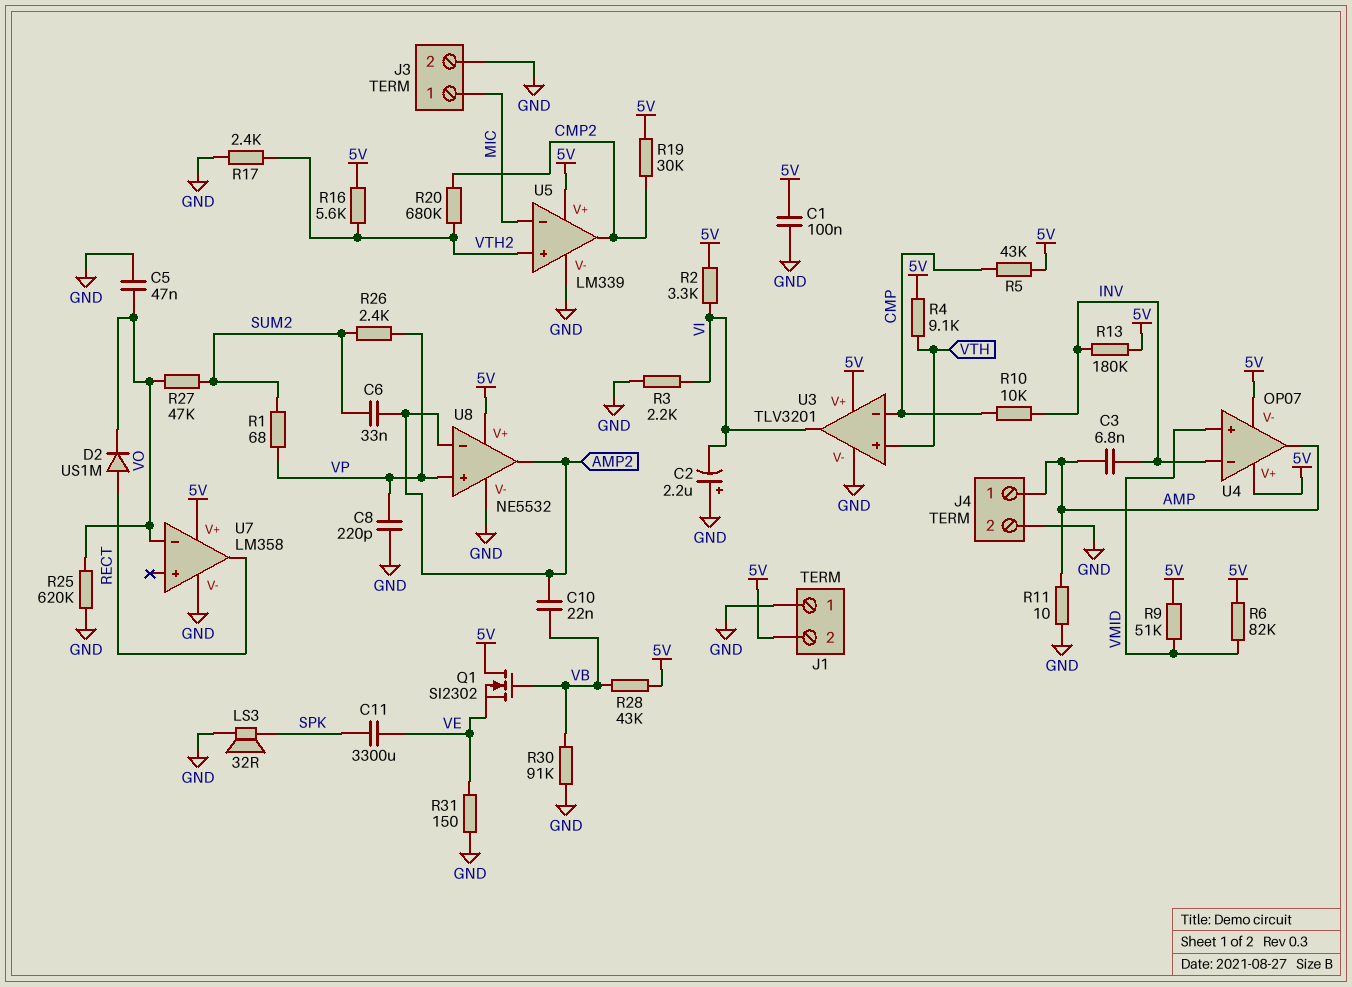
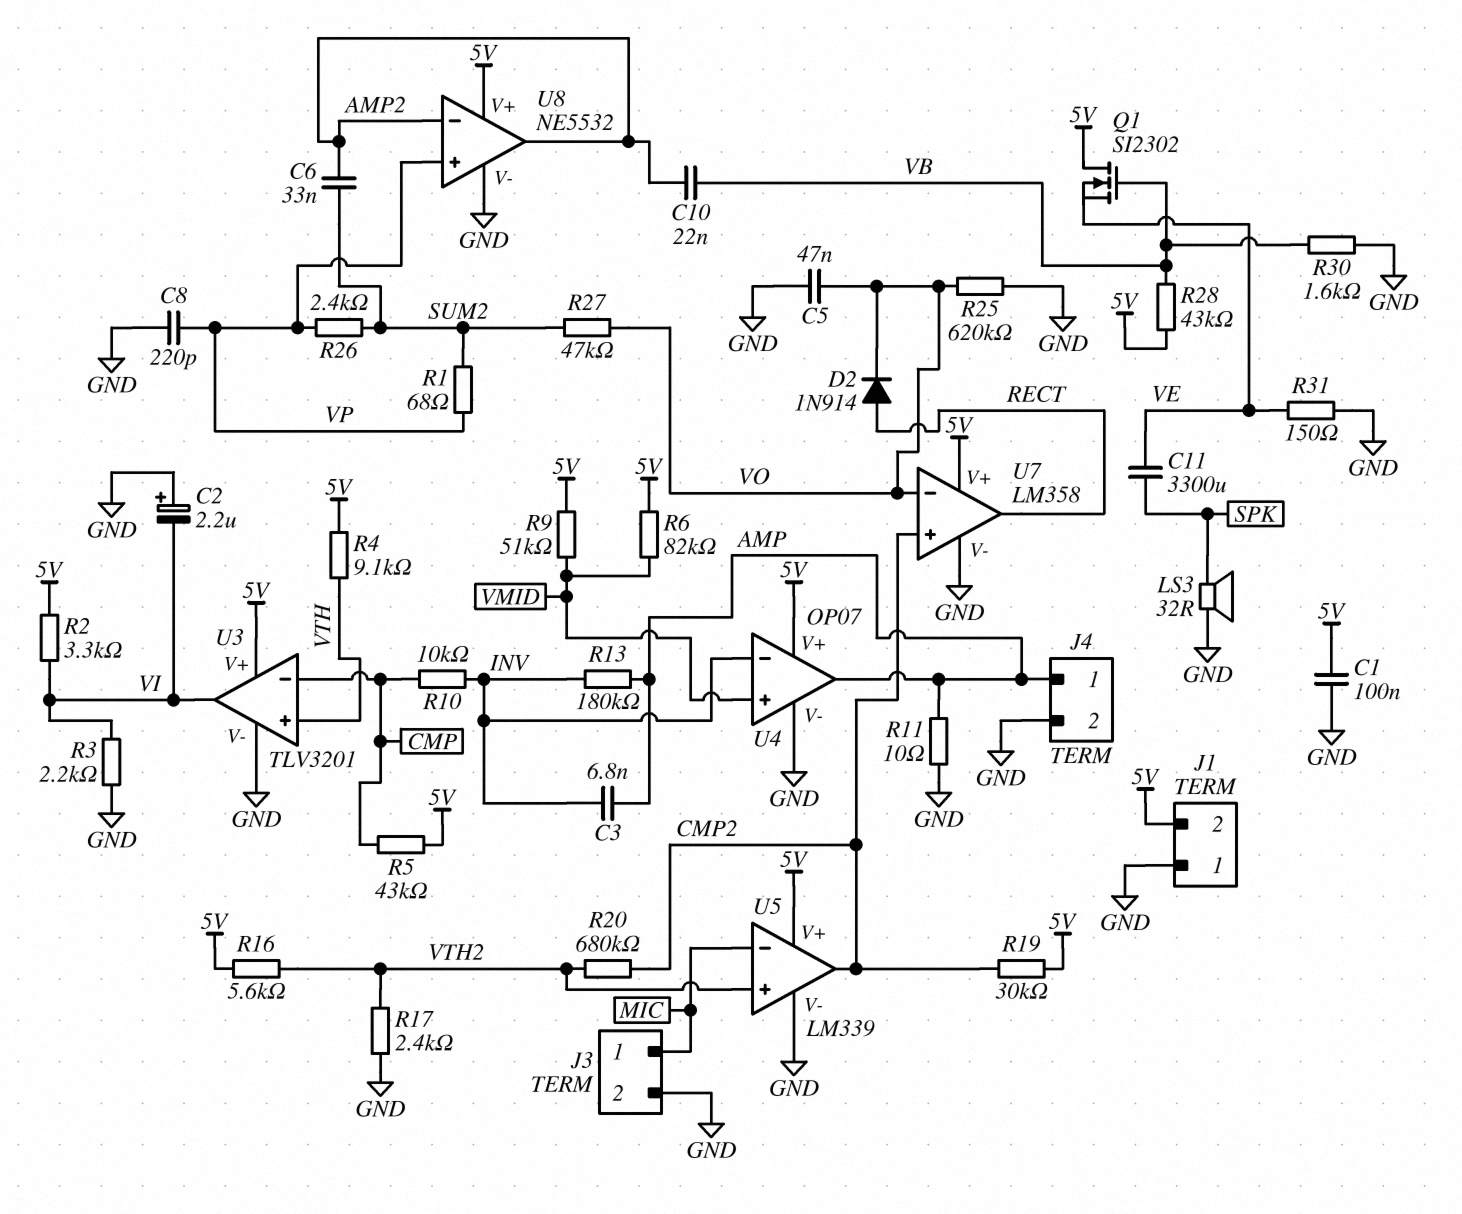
D2: diode US1M (A RECT, K VO) -> diode 1N914 (A RECT, K VO)
R13: 180k (5V, INV) -> 180k (AMP, INV)
R30: 91k (GND, VB) -> 1.6k (GND, VB)
U4 pin V-: 5V -> GND
U7 pin in+: none -> CMP2

